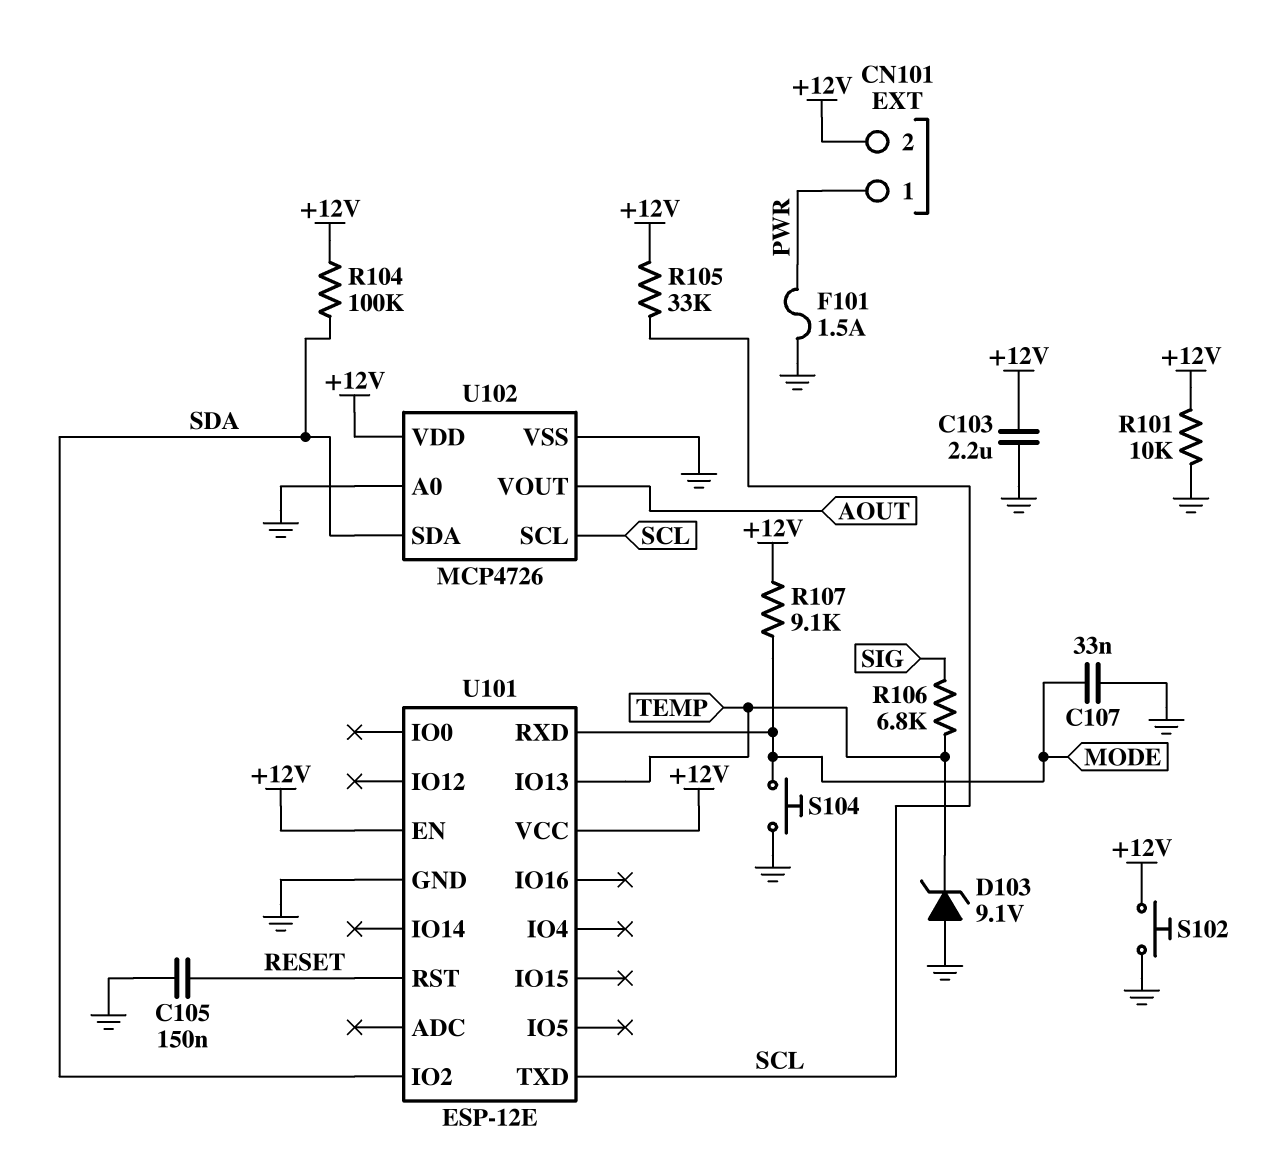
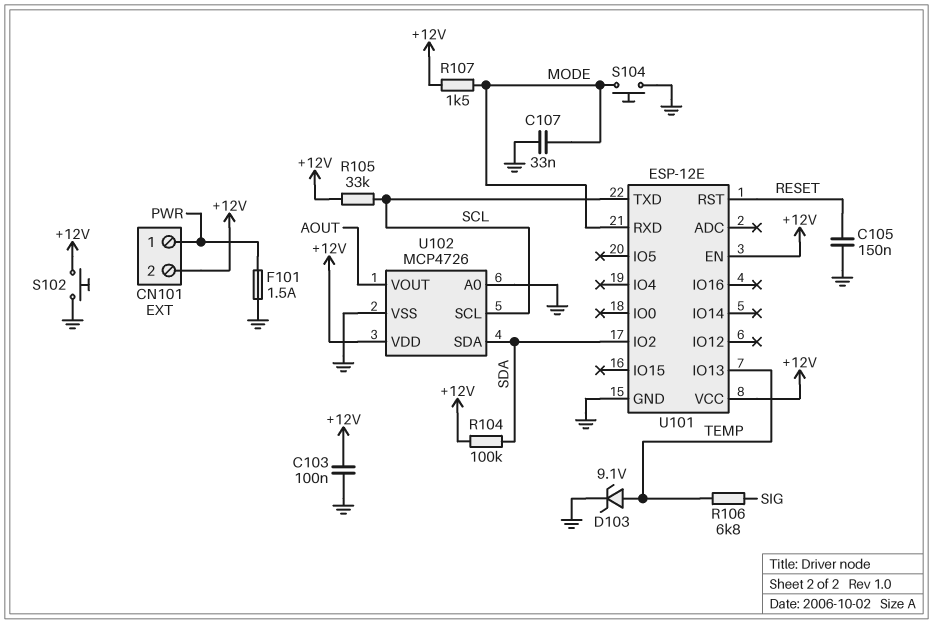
C103: 2.2uF (+12V, GND) -> 100nF (+12V, GND)
D103: zener 9.1V (A GND, K TEMP) -> zener 9.1V (A TEMP, K GND)
R101: 10k (+12V, GND) -> none
R107: 9.1k (+12V, MODE) -> 1.5k (+12V, MODE)

